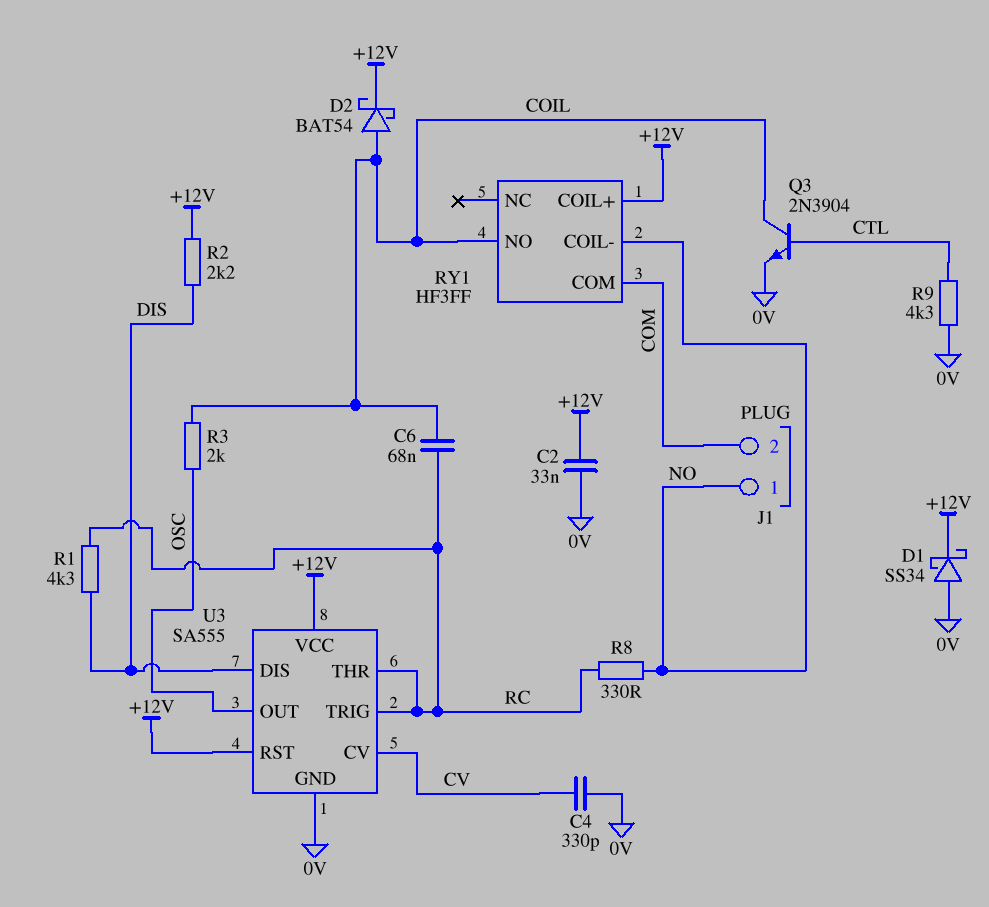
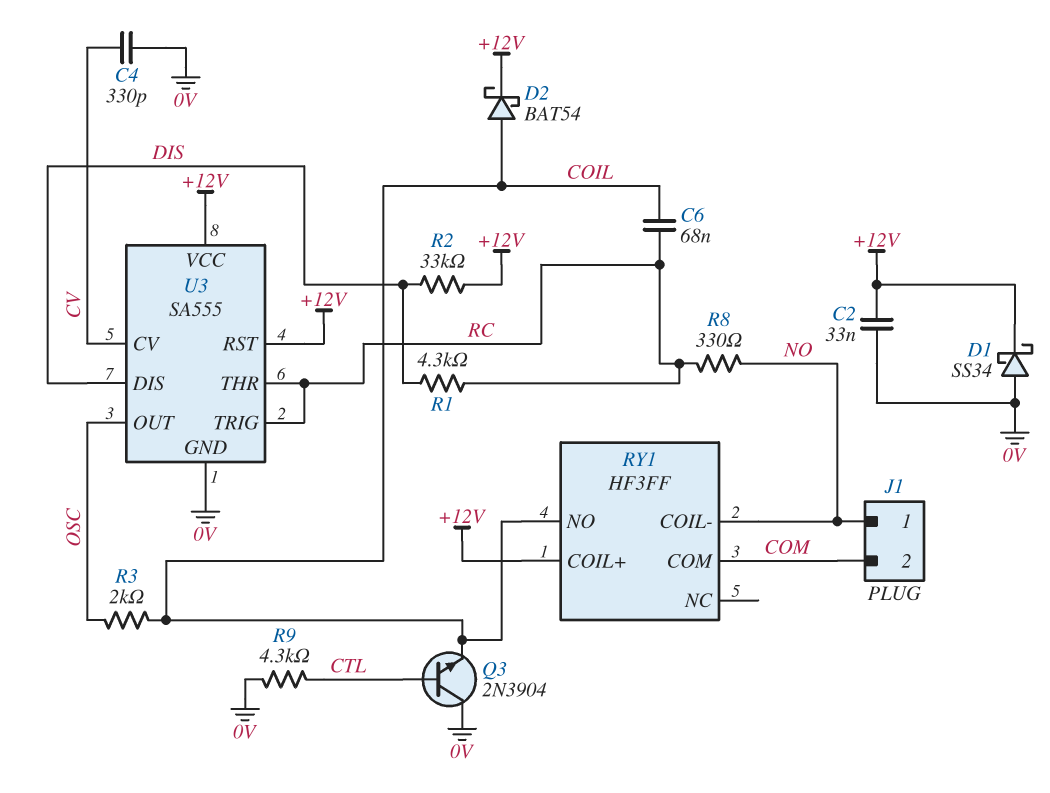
Q3: NPN 2N3904 (B CTL, C COIL, E 0V) -> NPN 2N3904 (B CTL, C 0V, E COIL)
R2: 2.2k (+12V, DIS) -> 33k (+12V, DIS)

